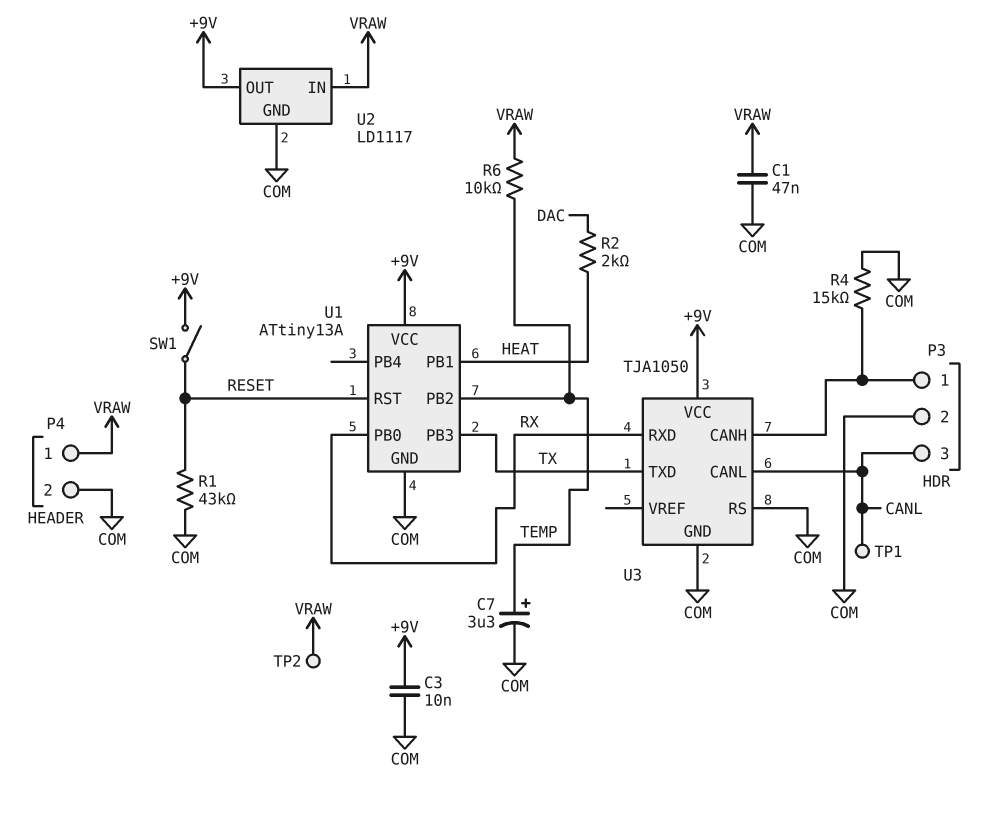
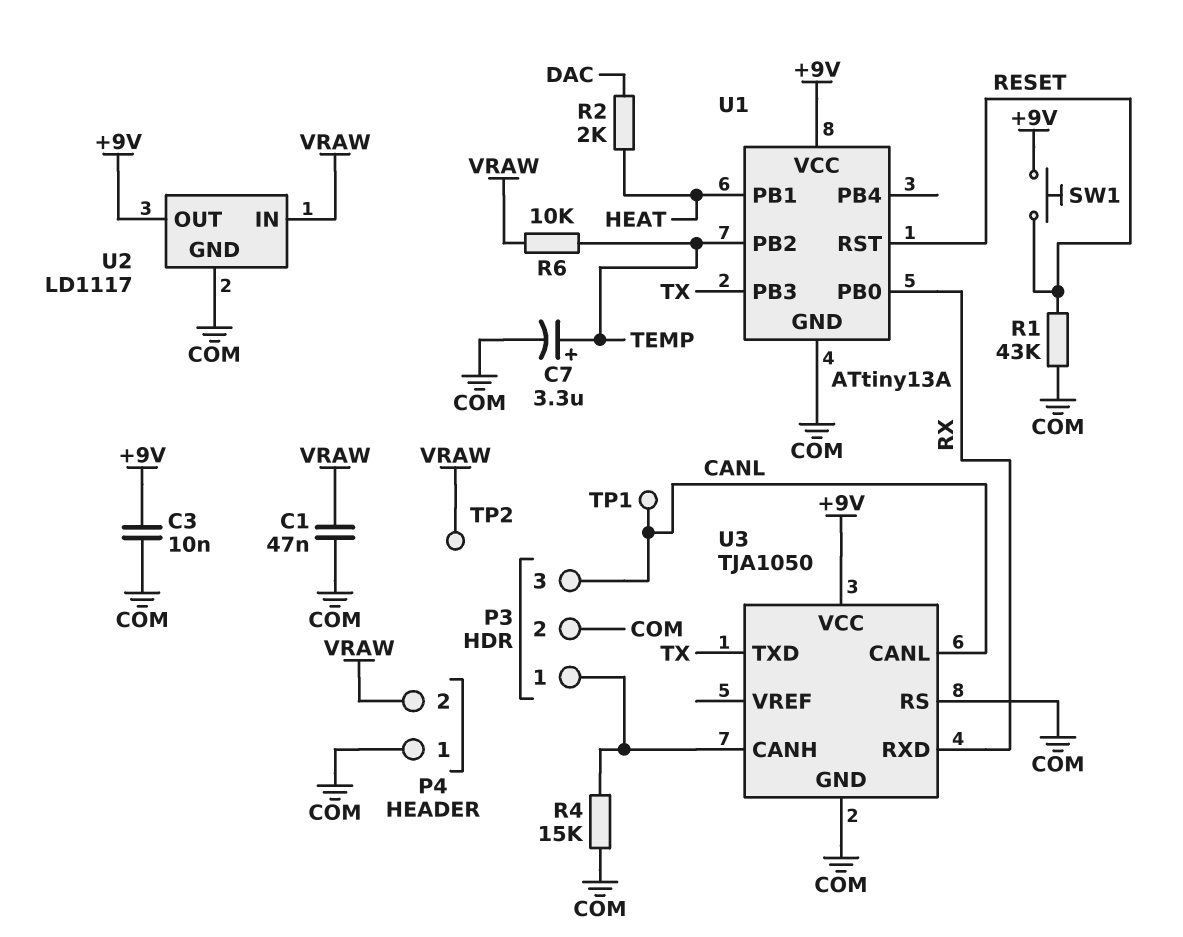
P4 pin 1: VRAW -> COM
P4 pin 2: COM -> VRAW
SW1: switch (+9V, RESET) -> button (+9V, RESET)

